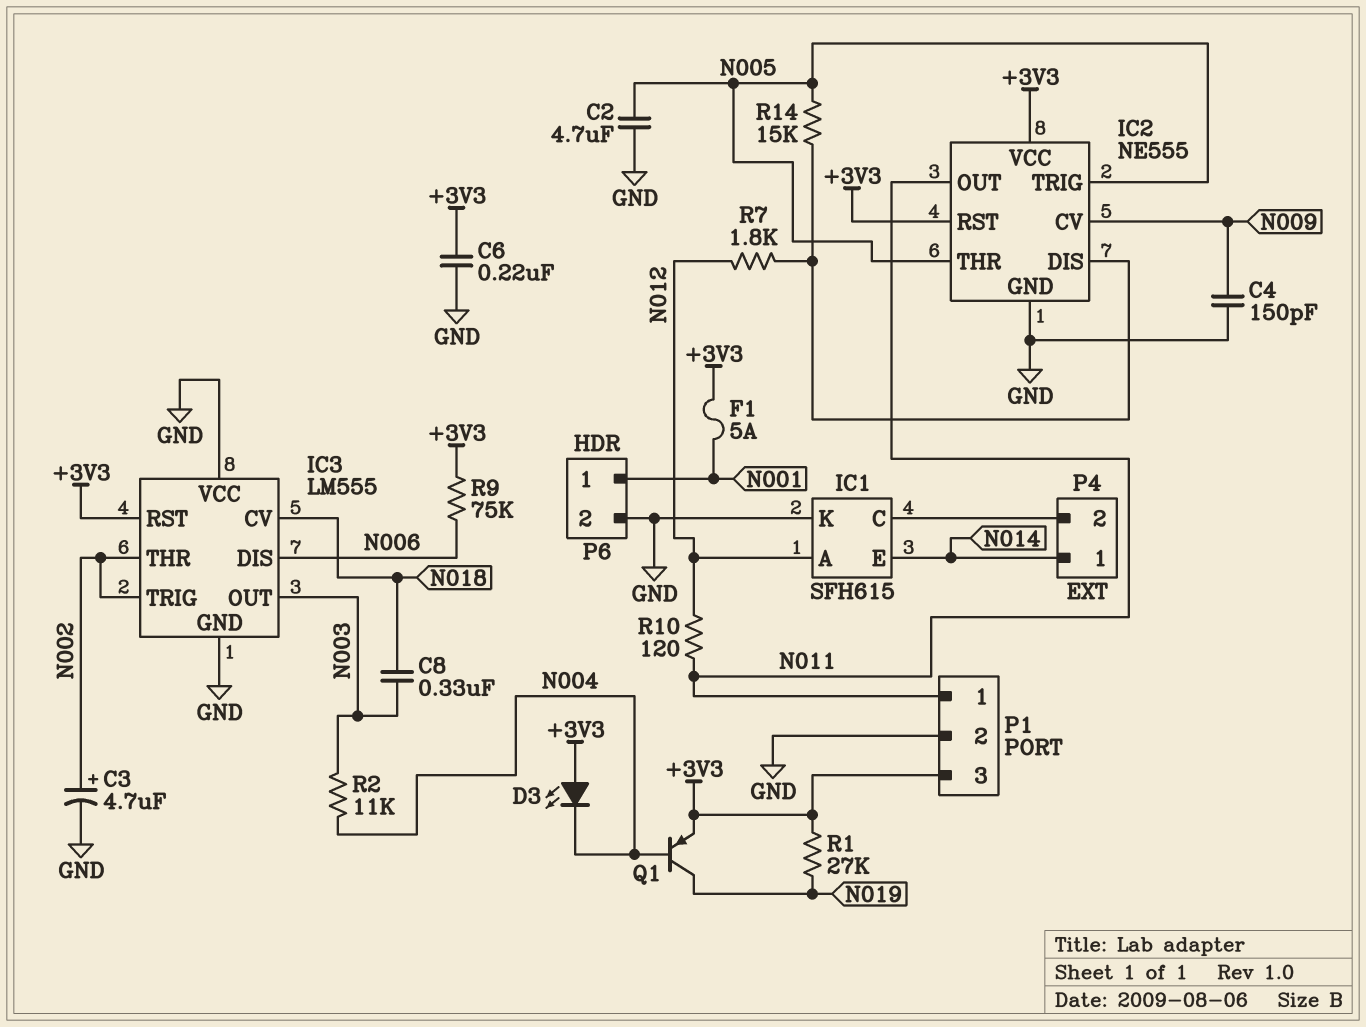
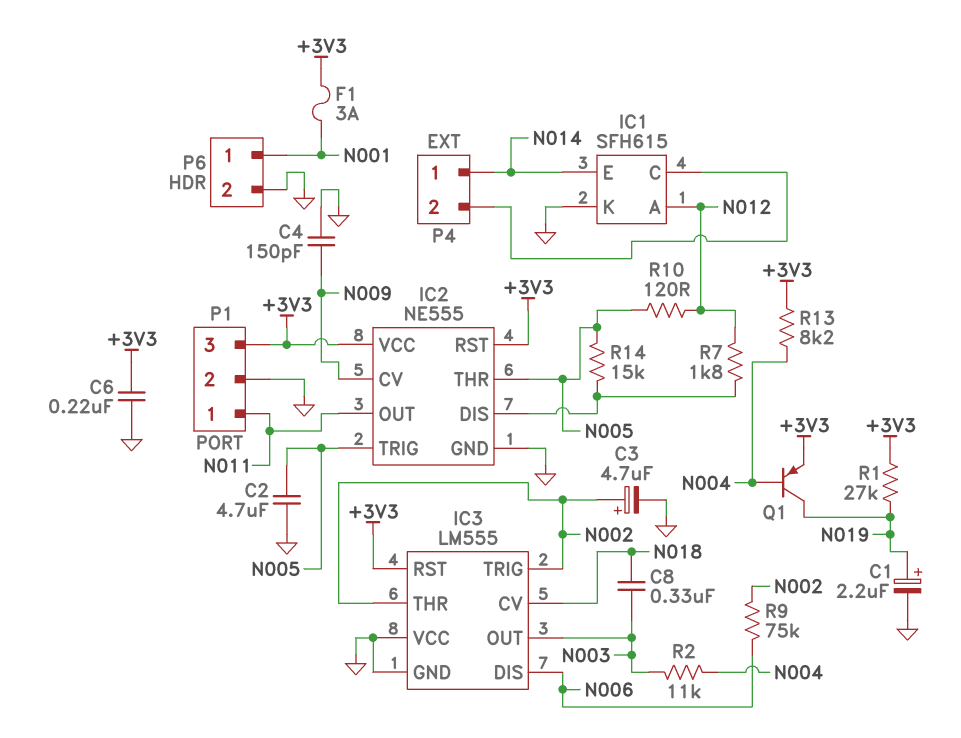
C1: none -> 2.2uF (plus N019, minus GND)
D3: LED (A +3V3, K N004) -> none
F1: 5A (+3V3, N001) -> 3A (+3V3, N001)
R9: 75k (+3V3, N006) -> 75k (N002, N006)
R10: 120 (N011, N012) -> 120 (N005, N012)
R13: none -> 8.2k (+3V3, N004)

